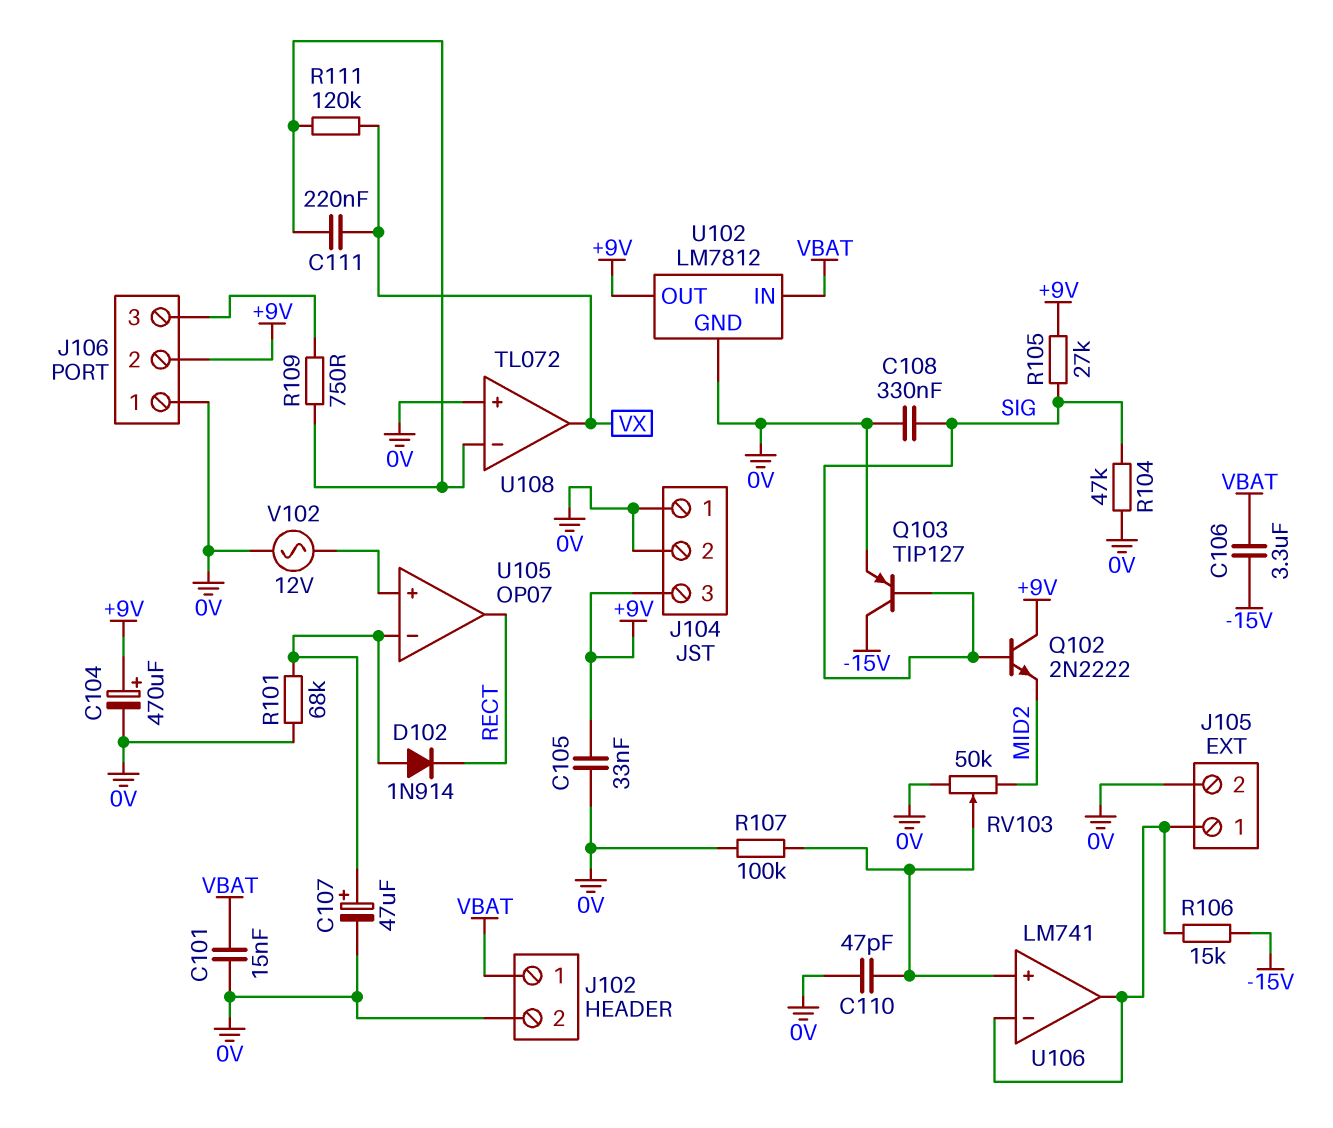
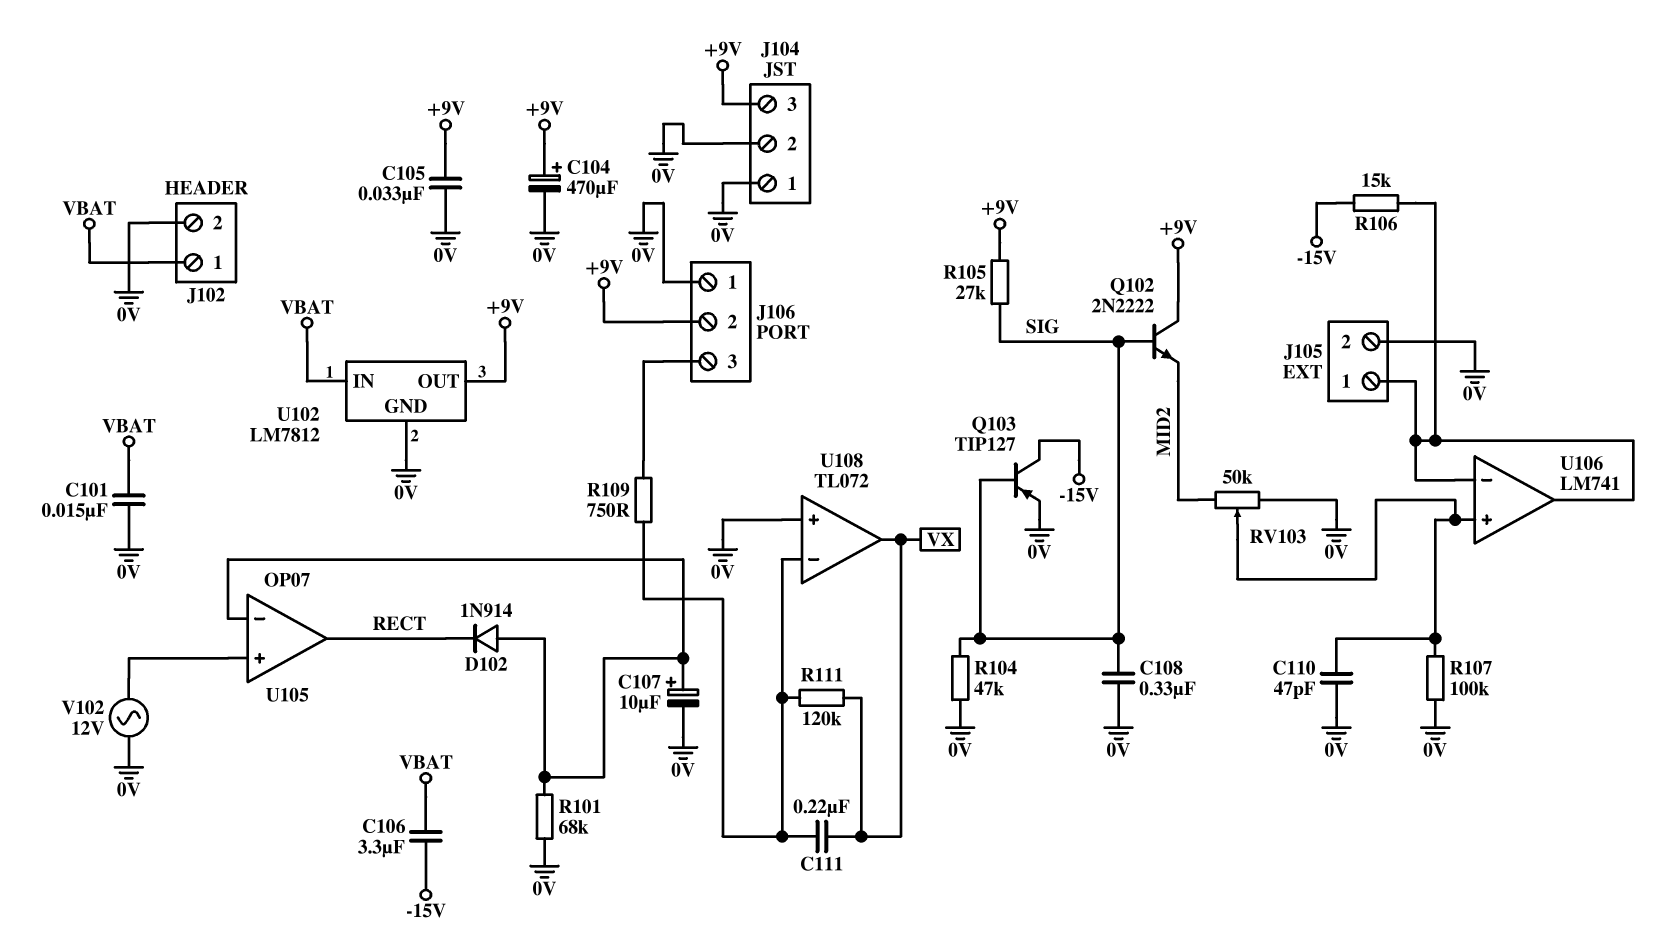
C107: 47uF (plus U105/in-, minus 0V) -> 10uF (plus U105/in-, minus 0V)

